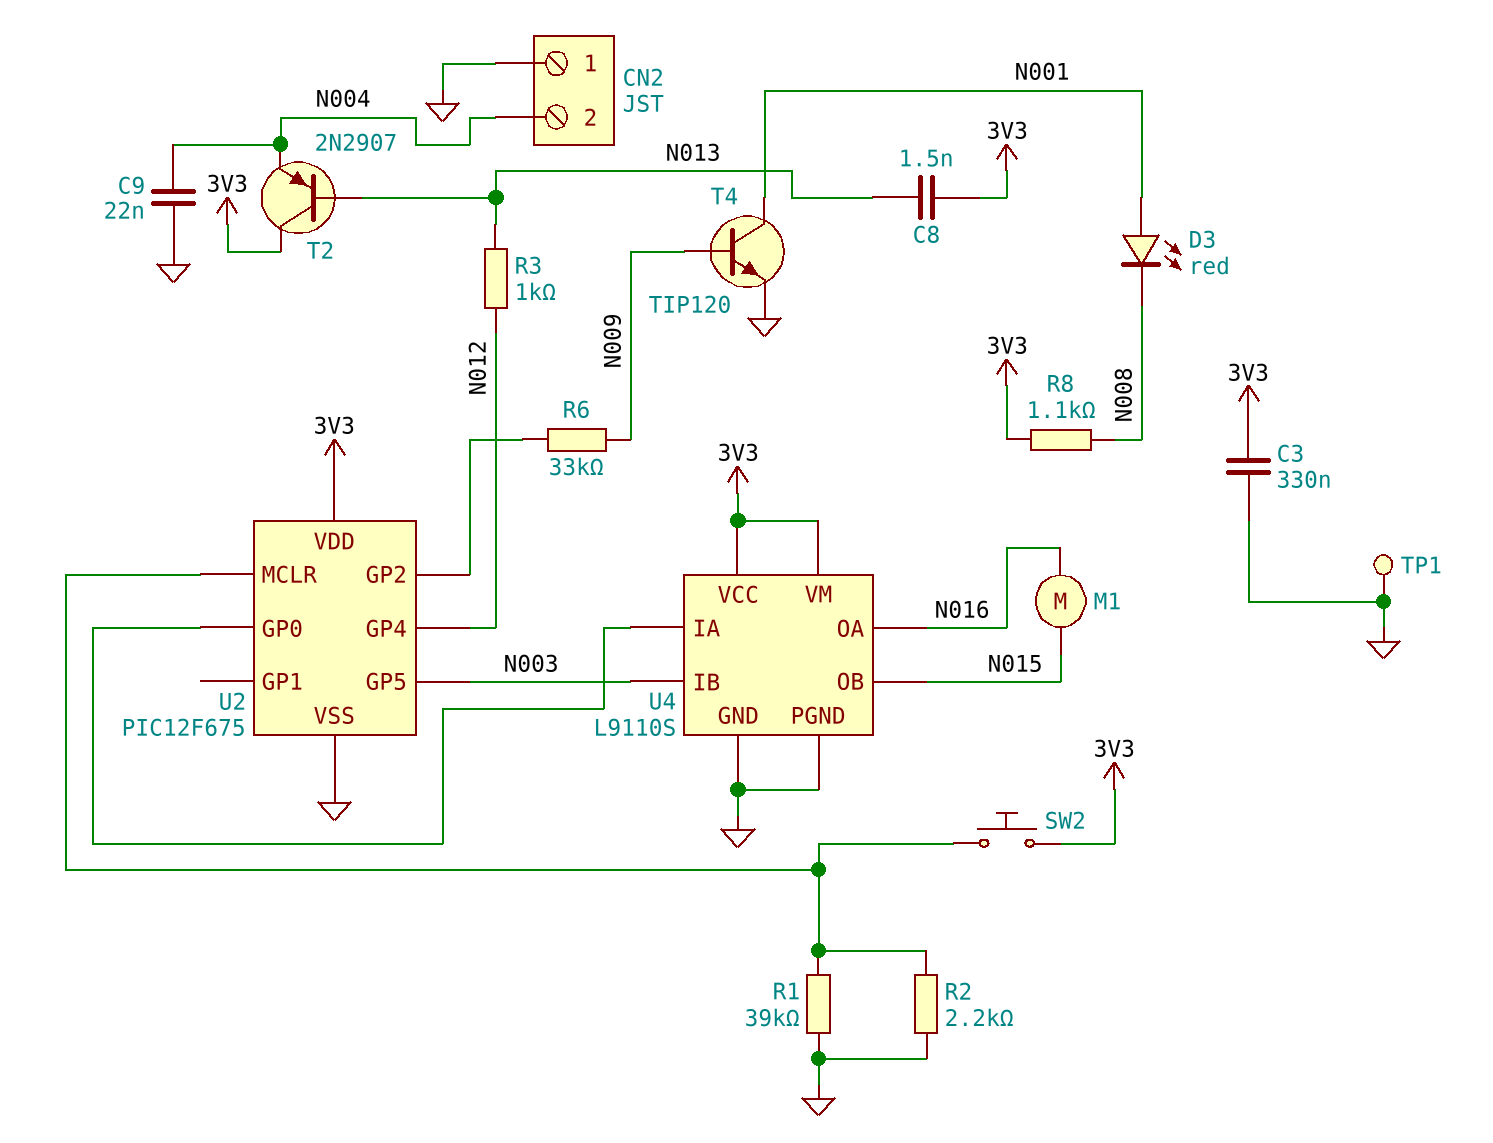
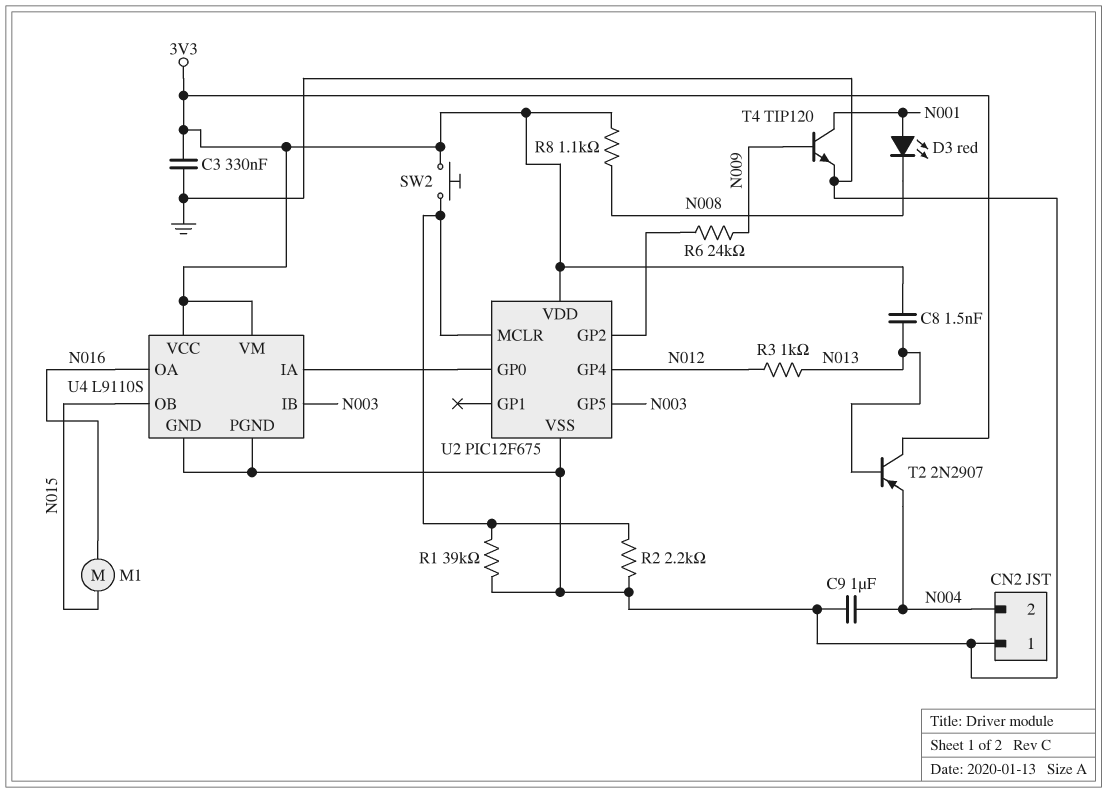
C9: 22nF (GND, N004) -> 1uF (GND, N004)
R6: 33k (N009, U2/GP2) -> 24k (N009, U2/GP2)
TP1: test point (GND) -> none

